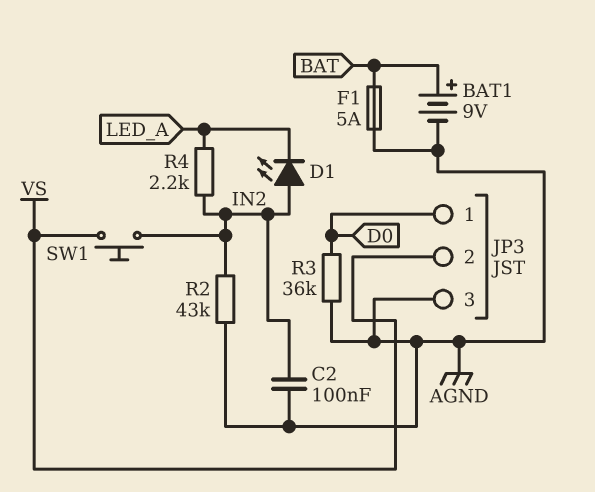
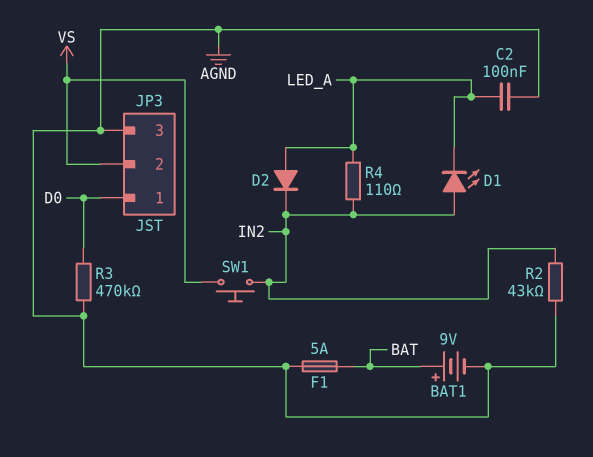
C2: 100nF (AGND, IN2) -> 100nF (AGND, LED_A)
D2: none -> diode (A LED_A, K IN2)
R3: 36k (AGND, D0) -> 470k (AGND, D0)
R4: 2.2k (IN2, LED_A) -> 110 (IN2, LED_A)

